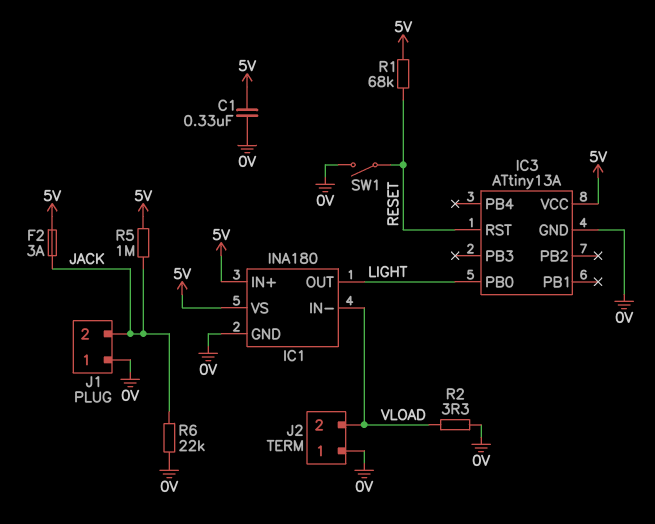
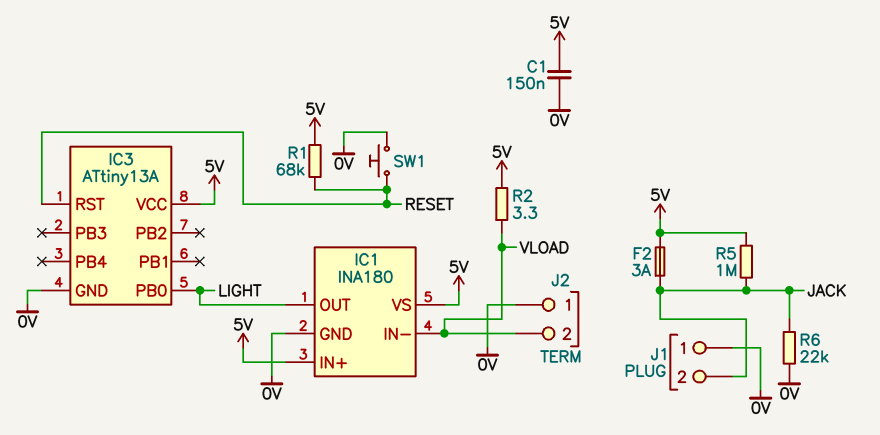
C1: 330nF (0V, 5V) -> 150nF (0V, 5V)
R2: 3.3 (0V, VLOAD) -> 3.3 (5V, VLOAD)
SW1: switch (0V, RESET) -> button (0V, RESET)

